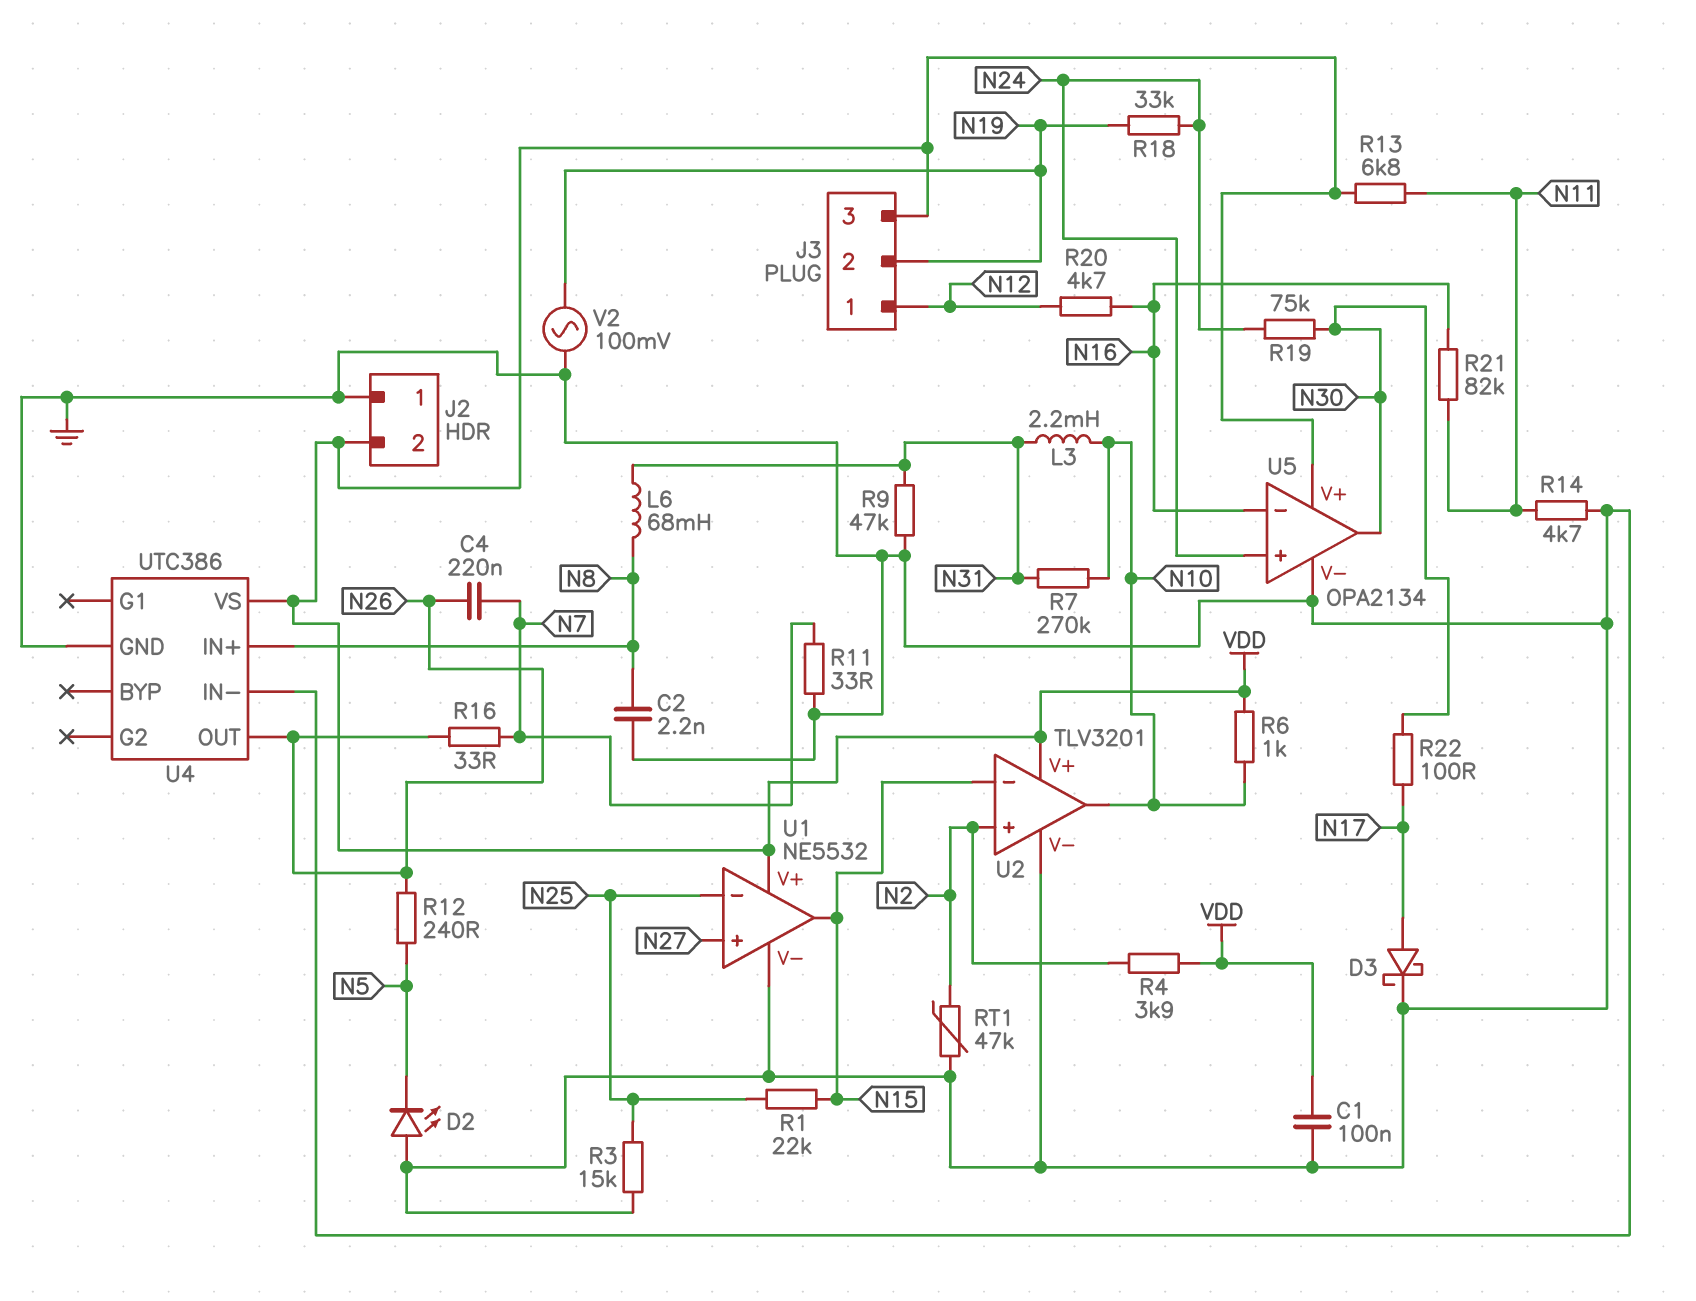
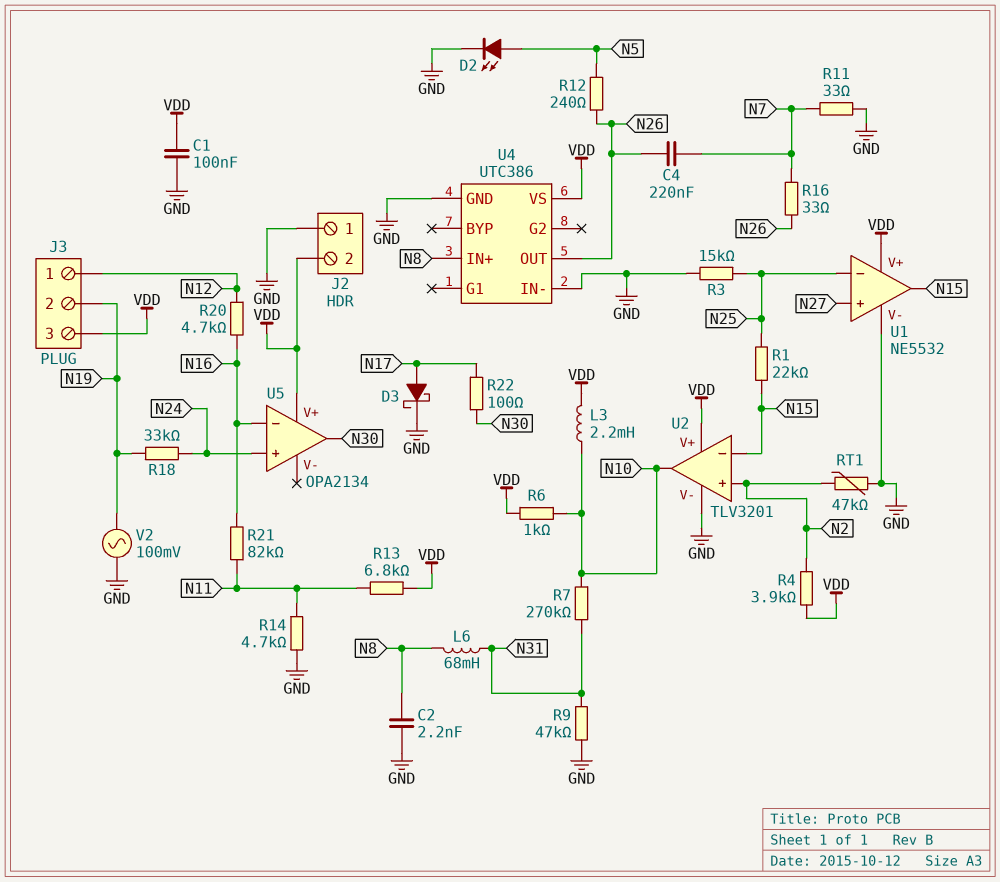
D2: LED (A GND, K N5) -> LED (A N5, K GND)
L3: 2.2mH (N10, N31) -> 2.2mH (N10, VDD)
R19: 75k (N24, N30) -> none
U5 pin V-: GND -> none

